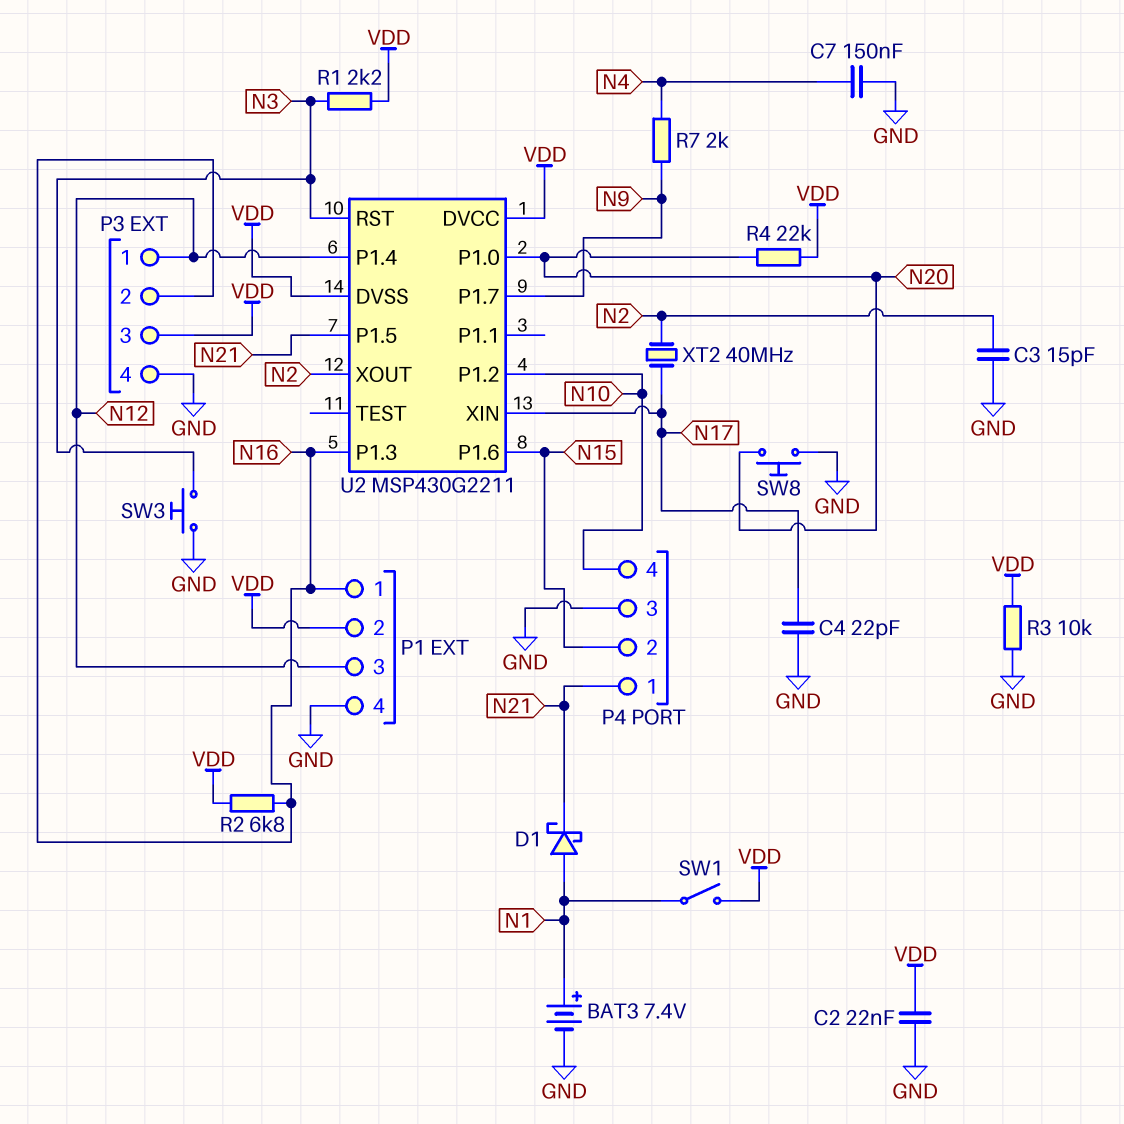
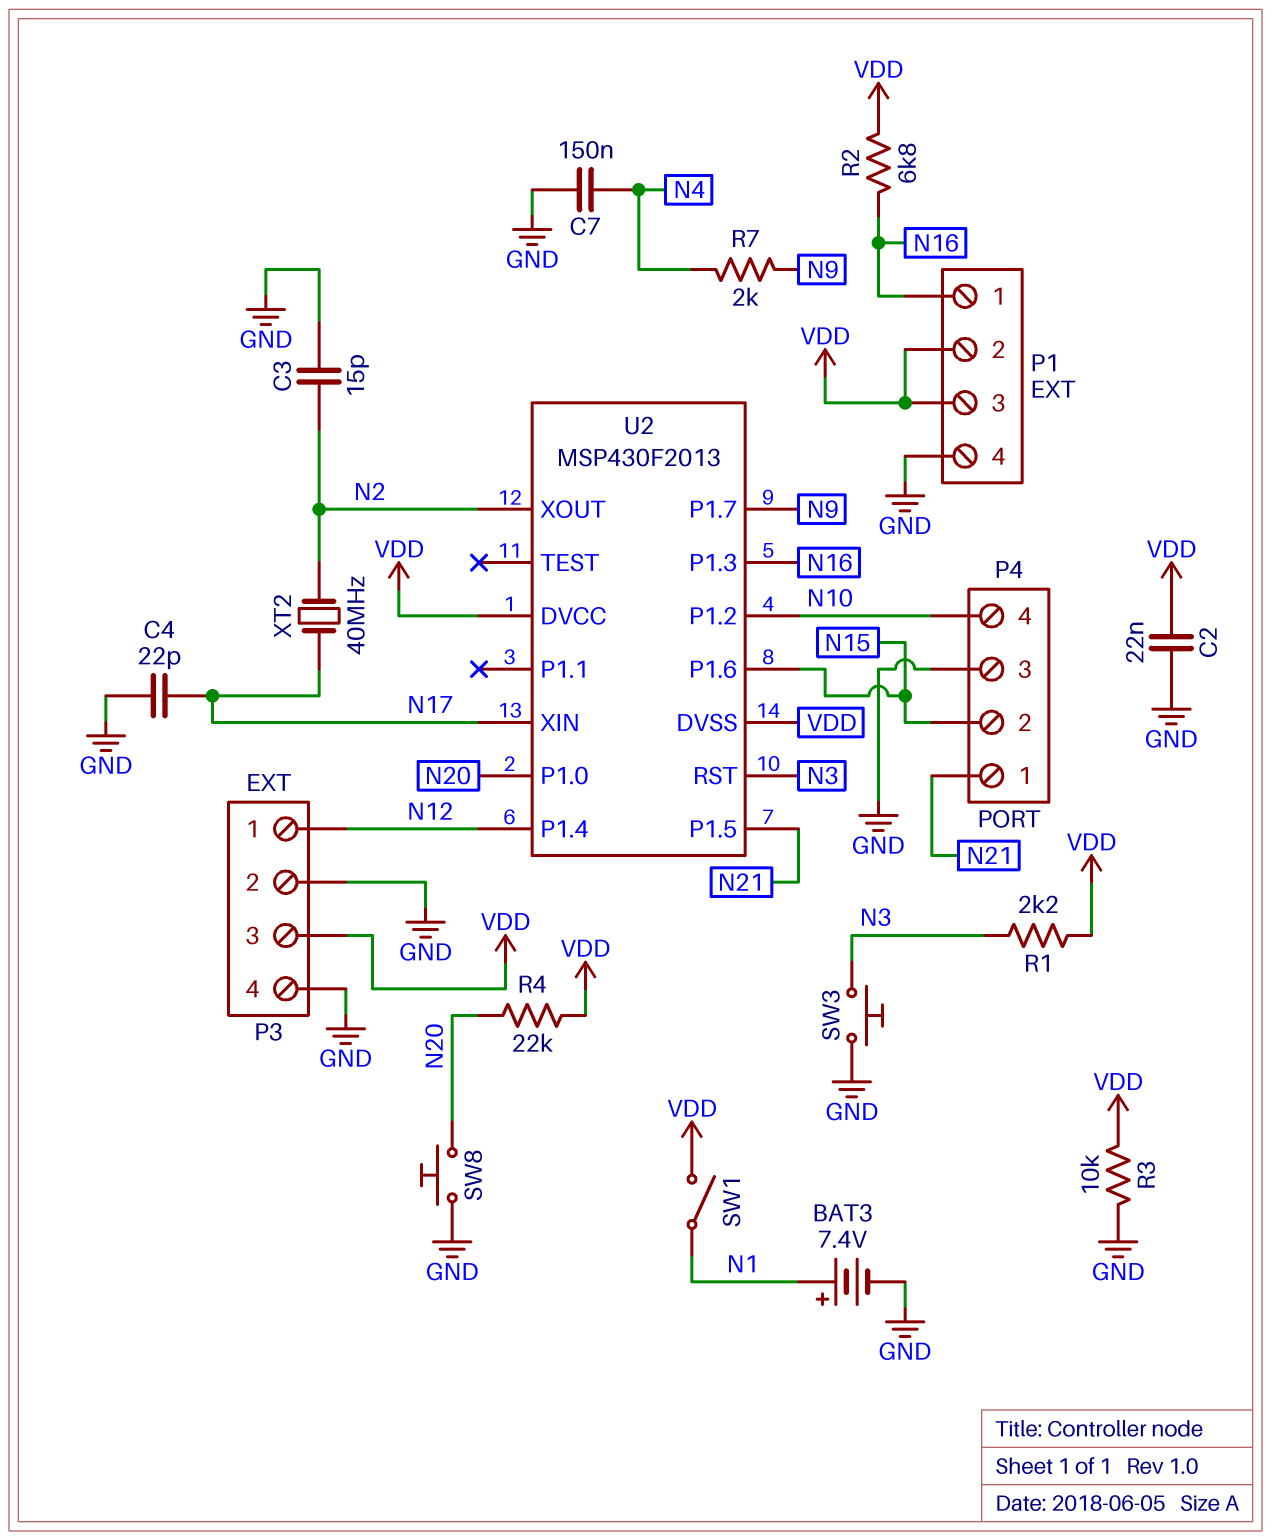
D1: schottky (A N1, K N21) -> none
P1 pin 3: N12 -> VDD
P3 pin 2: N16 -> GND
U2: MSP430G2211 -> MSP430F2013

